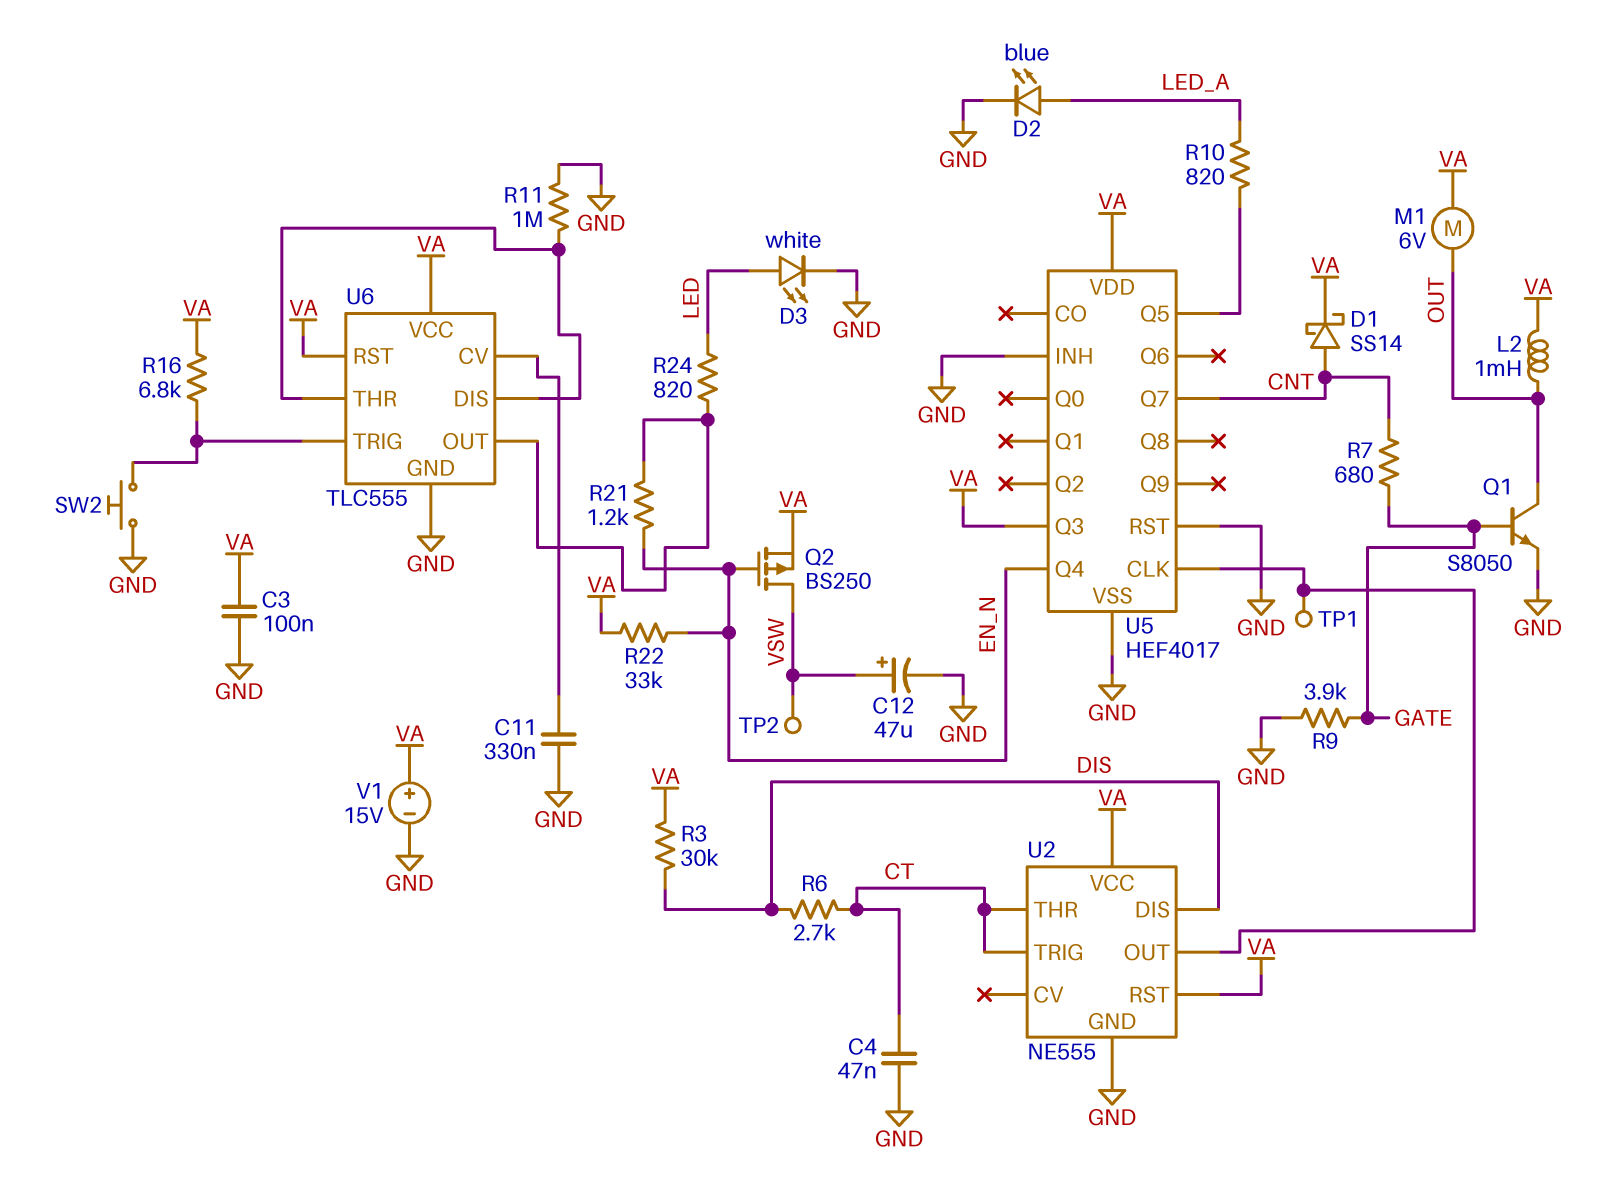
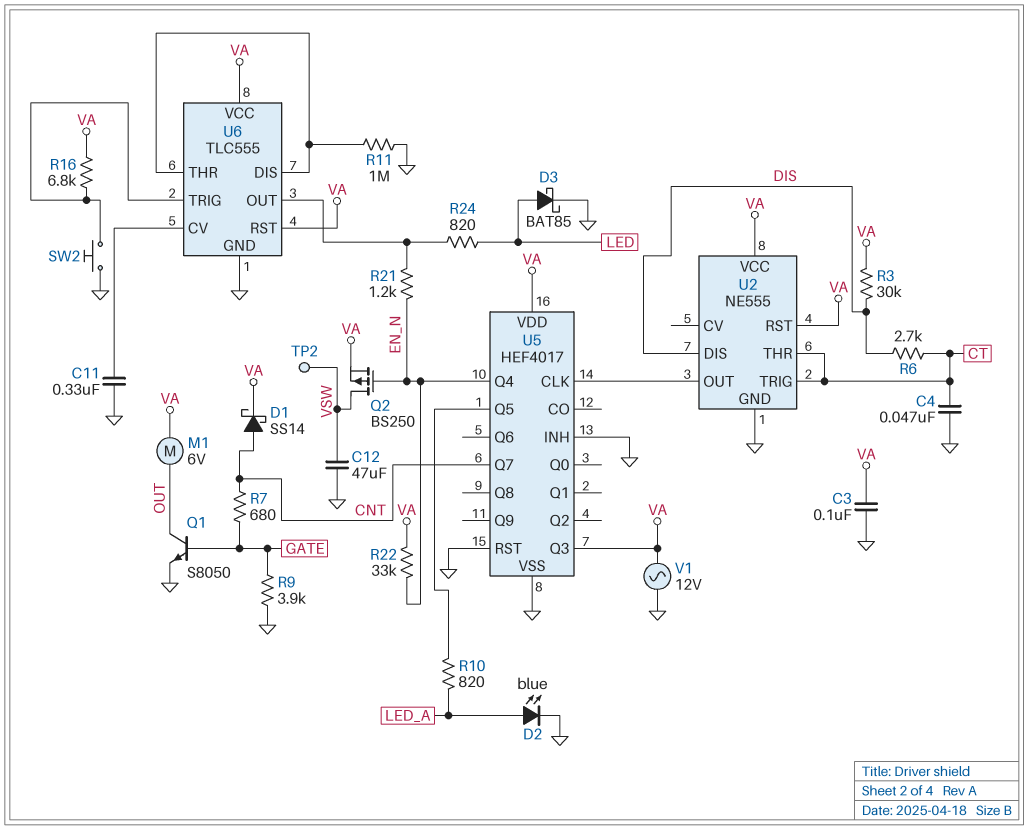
C12: 47uF (plus VSW, minus GND) -> 47uF (GND, VSW)
D3: LED white (A LED, K GND) -> schottky BAT85 (A LED, K GND)
L2: 1mH (OUT, VA) -> none
TP1: test point (U2/OUT) -> none
V1: 15V (plus VA, minus GND) -> AC 12V (GND, VA)

